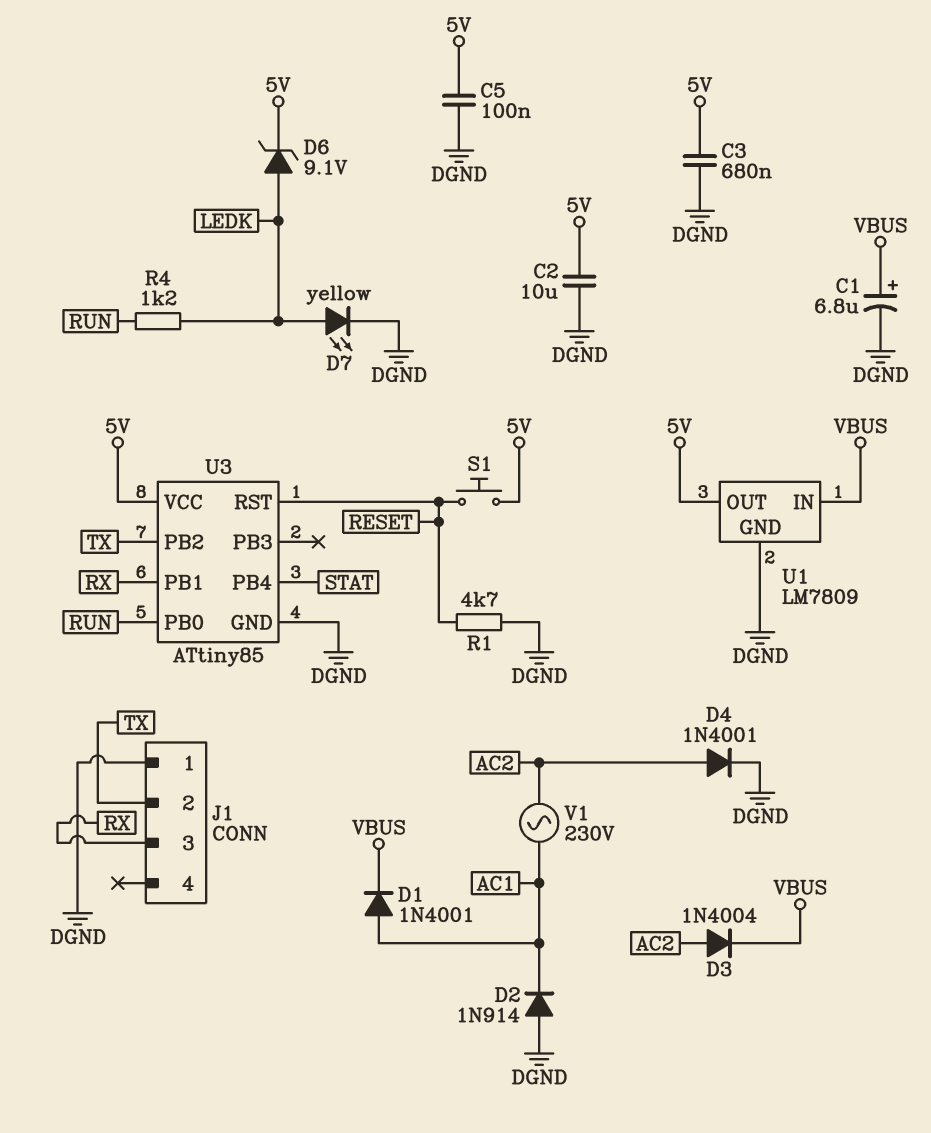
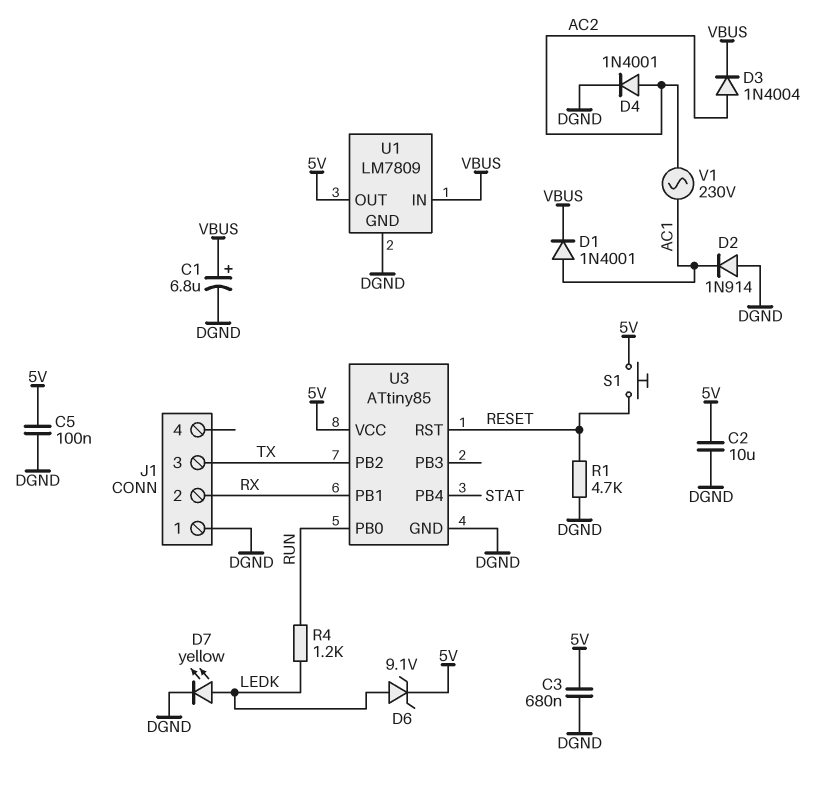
J1 pin 2: TX -> RX
J1 pin 3: RX -> TX

